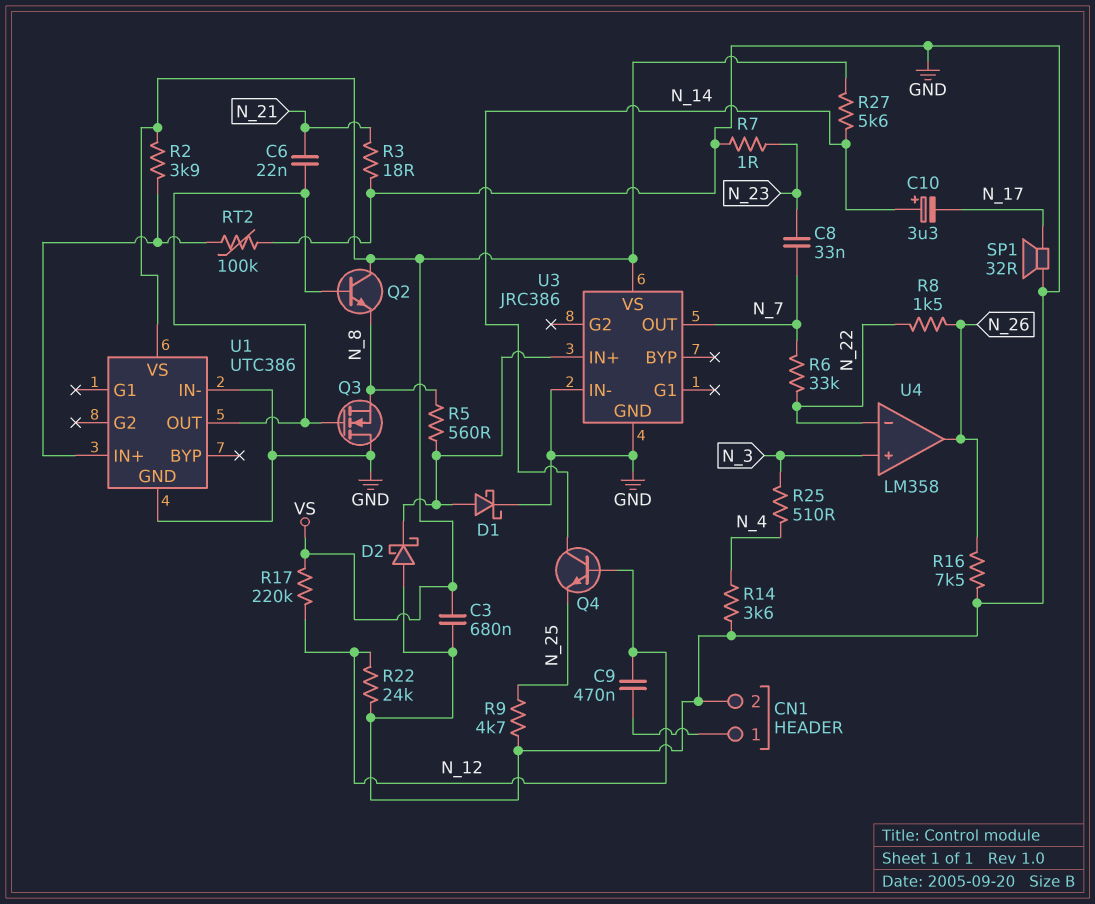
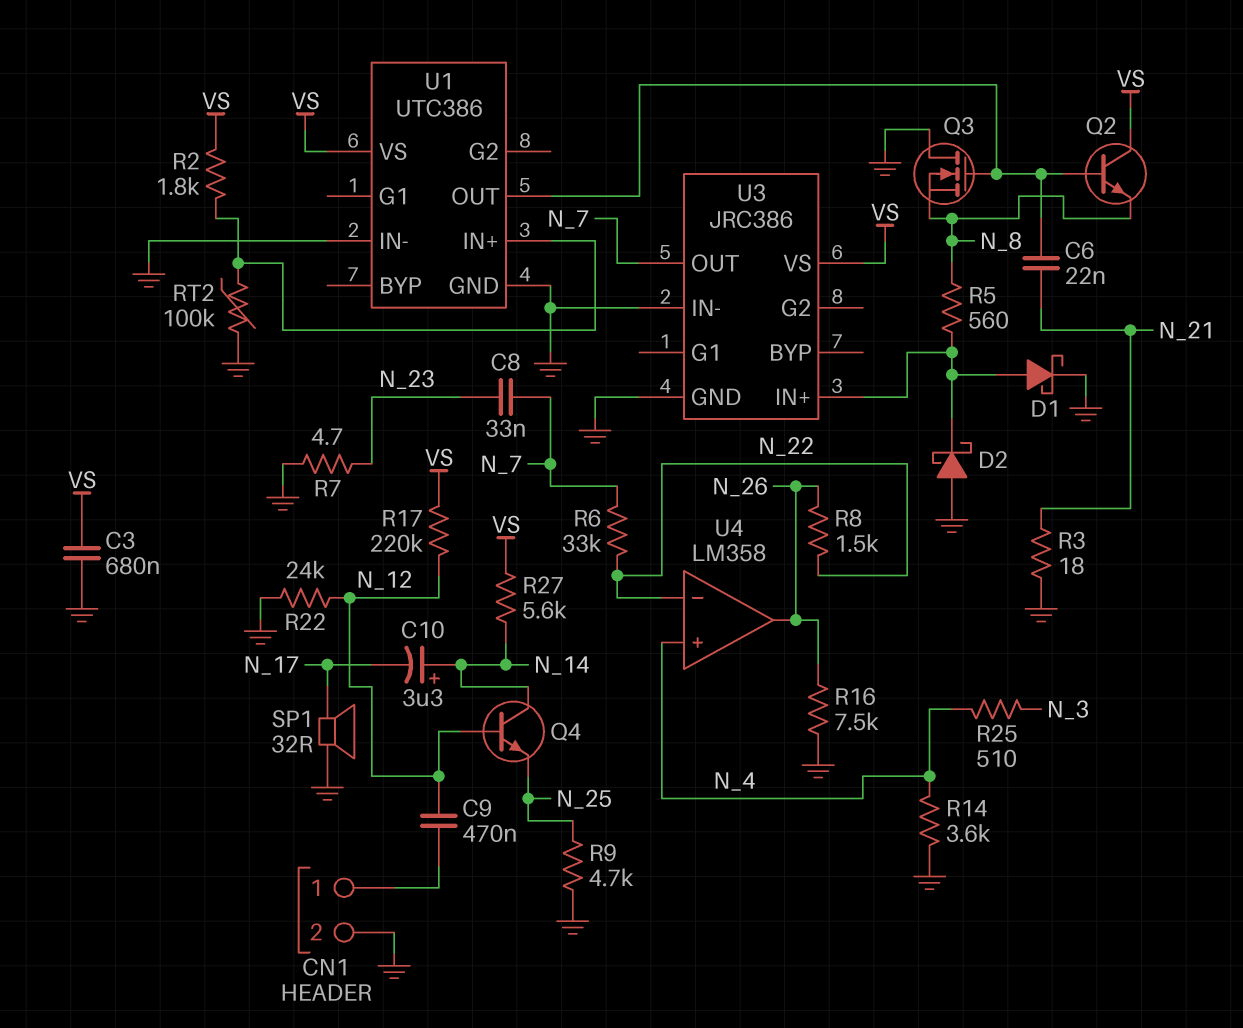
R2: 3.9k (U1/IN+, VS) -> 1.8k (U1/IN+, VS)
R7: 1 (GND, N_23) -> 4.7 (GND, N_23)
U4 pin in+: N_3 -> N_4

